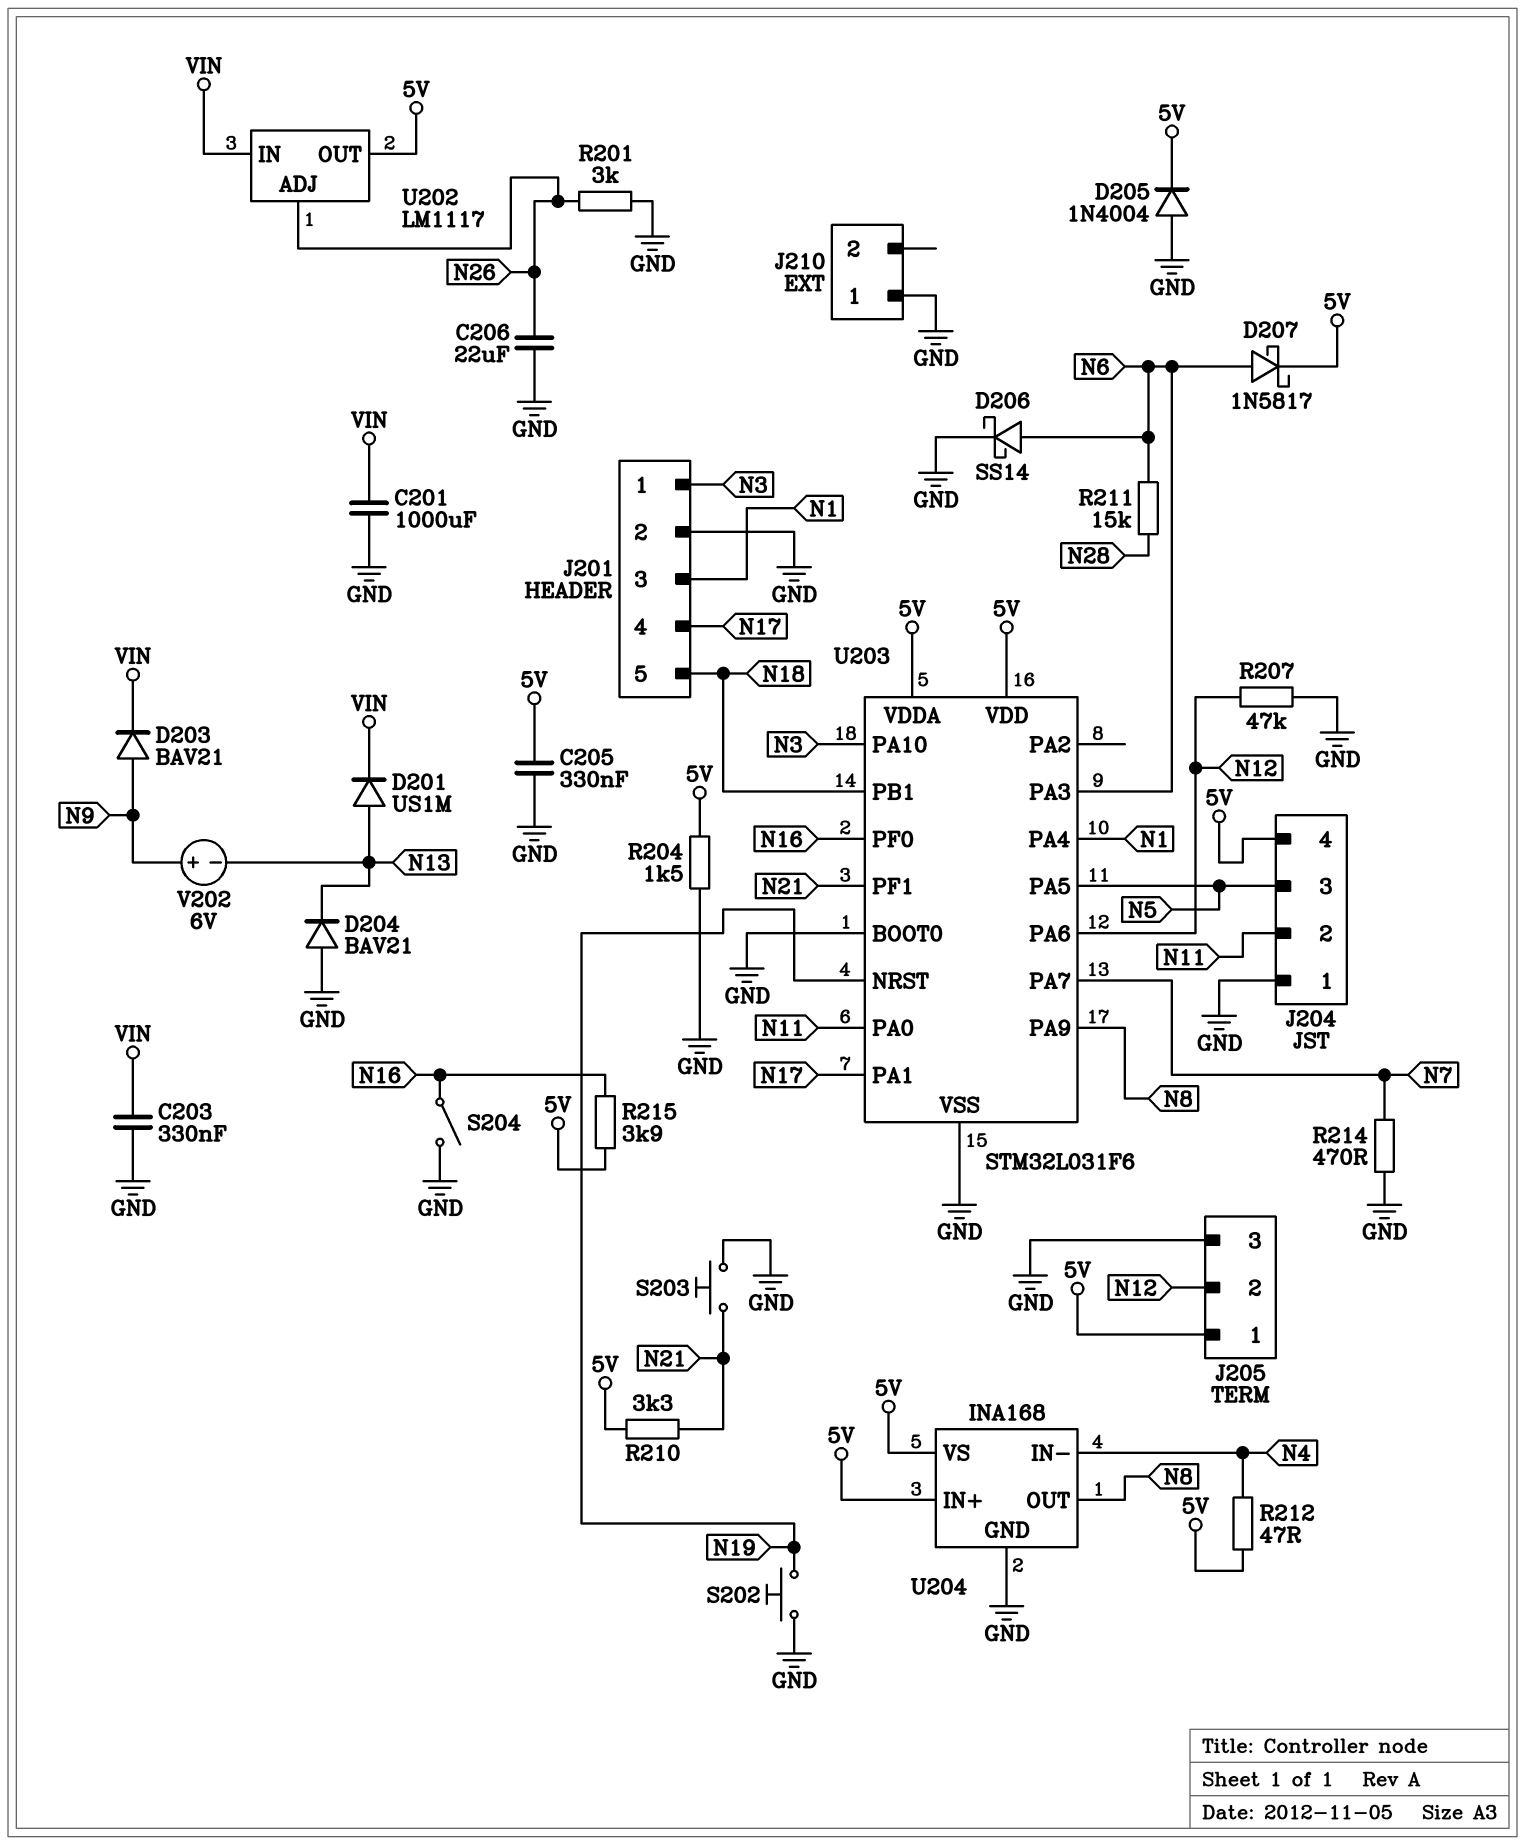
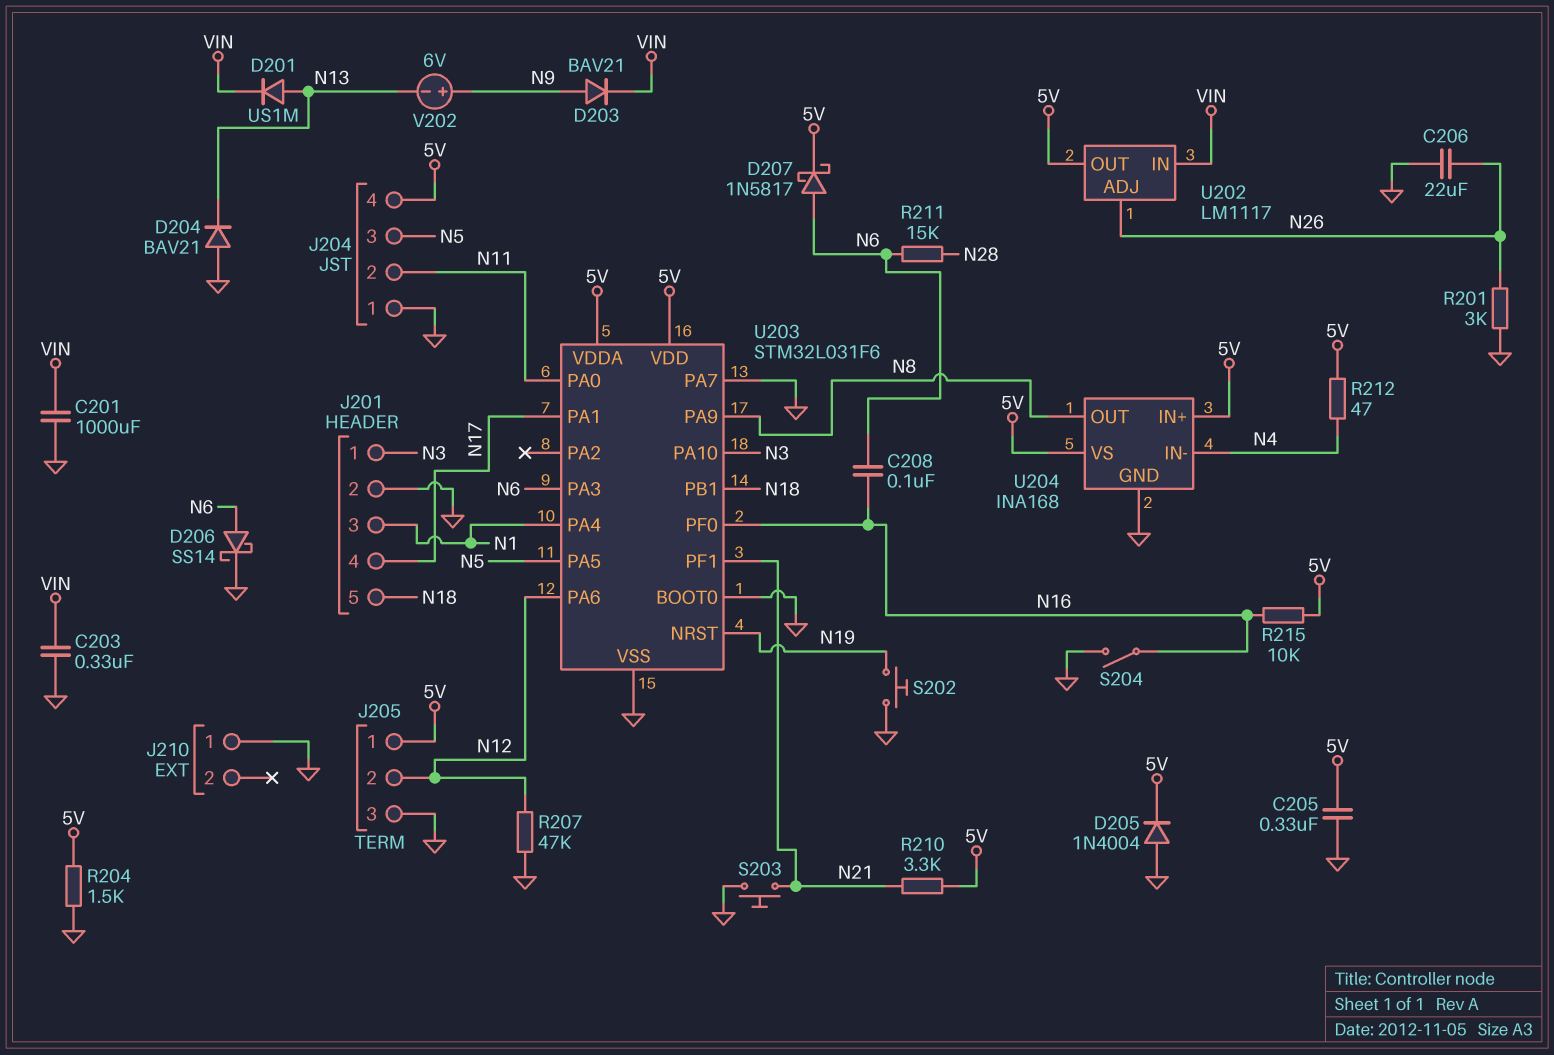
C208: none -> 100nF (N6, N16)
R214: 470 (GND, N7) -> none
R215: 3.9k (5V, N16) -> 10k (5V, N16)
U203 pin PA7: N7 -> GND

